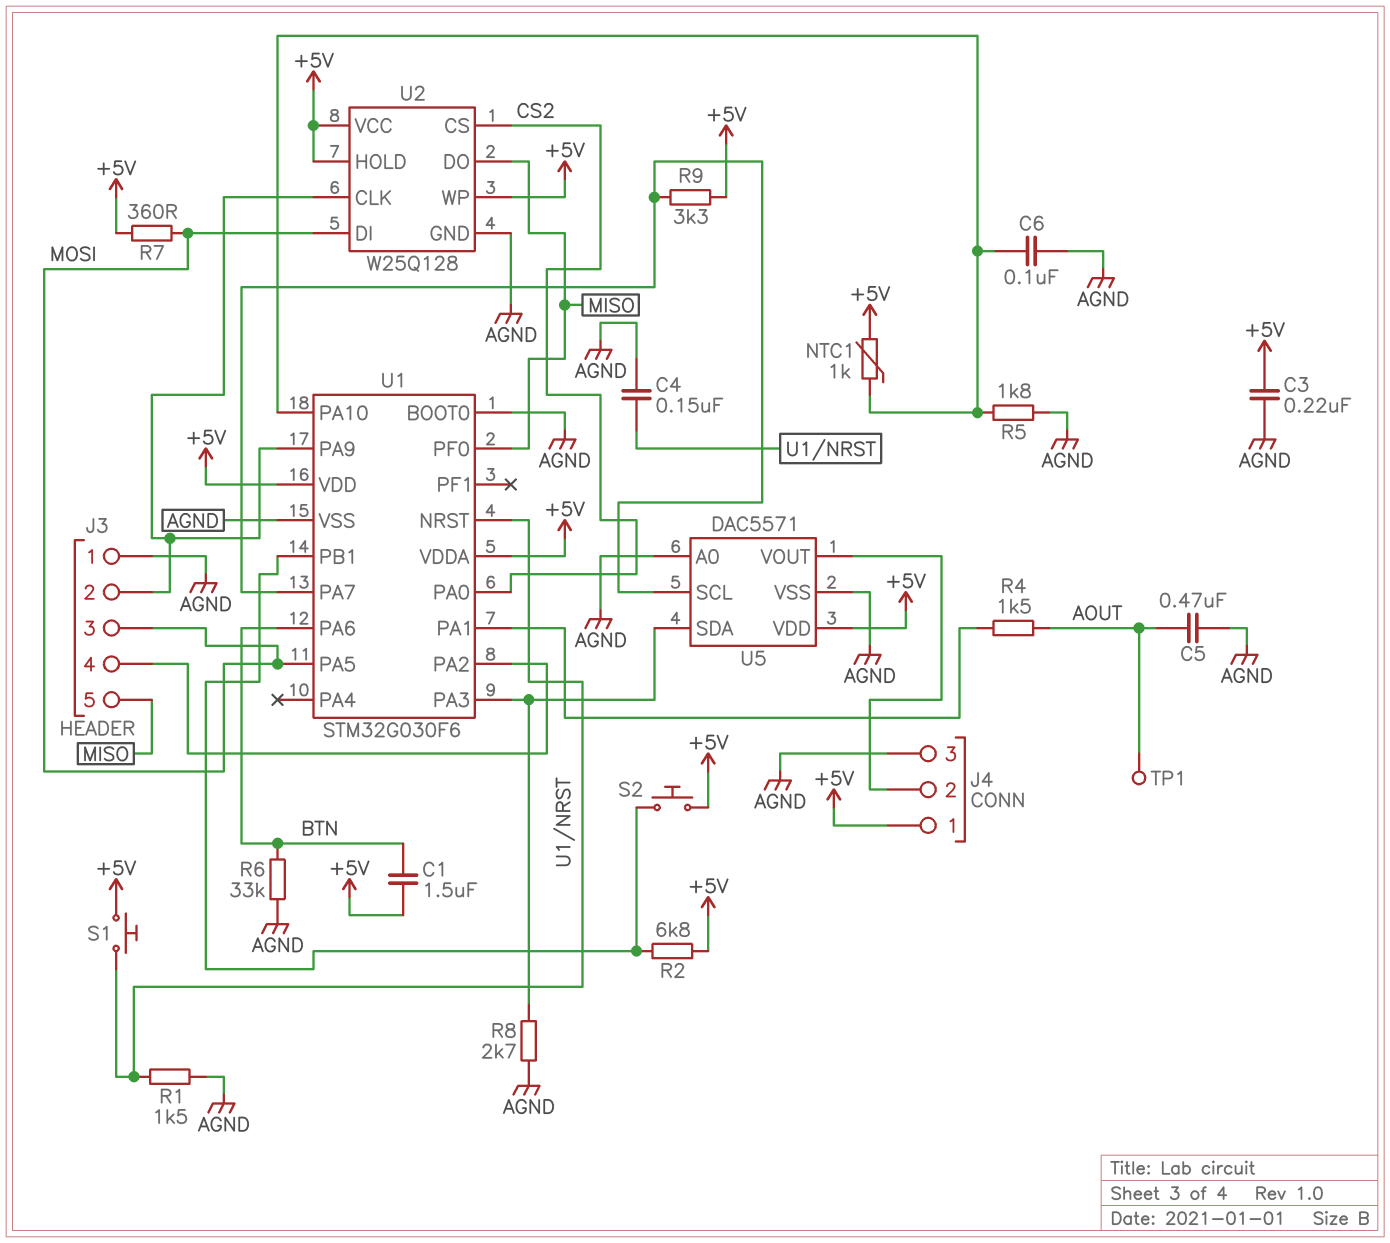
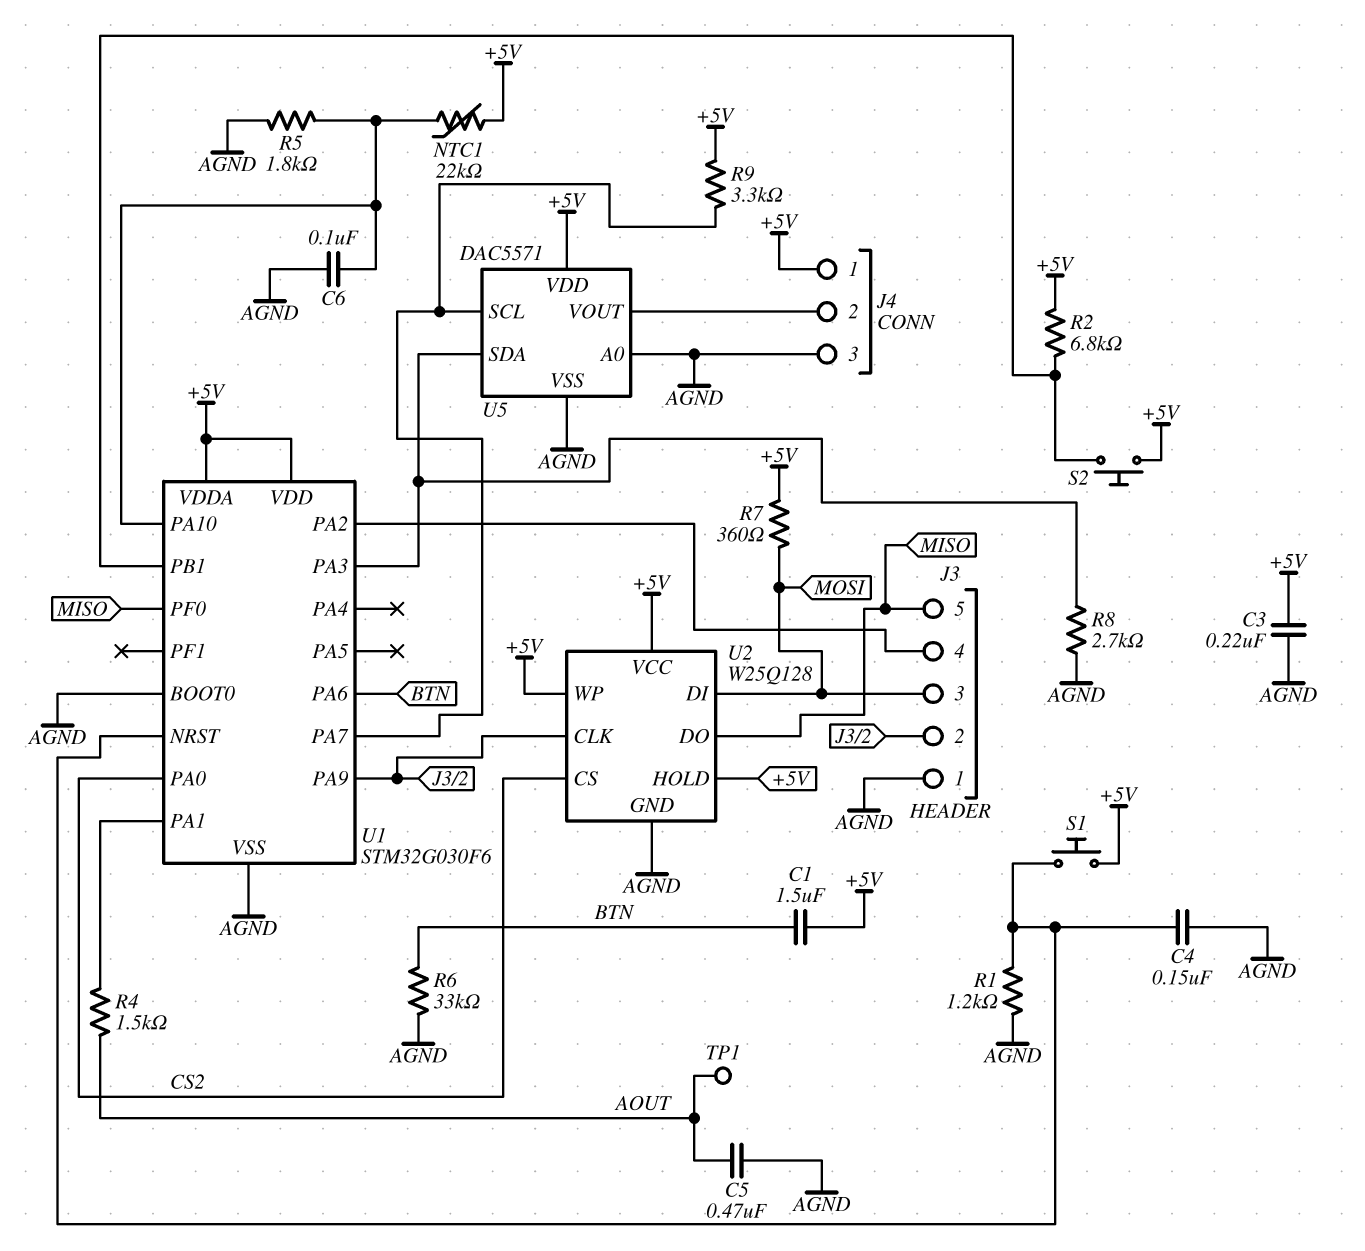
NTC1: 1k (+5V, U1/PA10) -> 22k (+5V, U1/PA10)
R1: 1.5k (AGND, U1/NRST) -> 1.2k (AGND, U1/NRST)
U1 pin PA5: MOSI -> none

